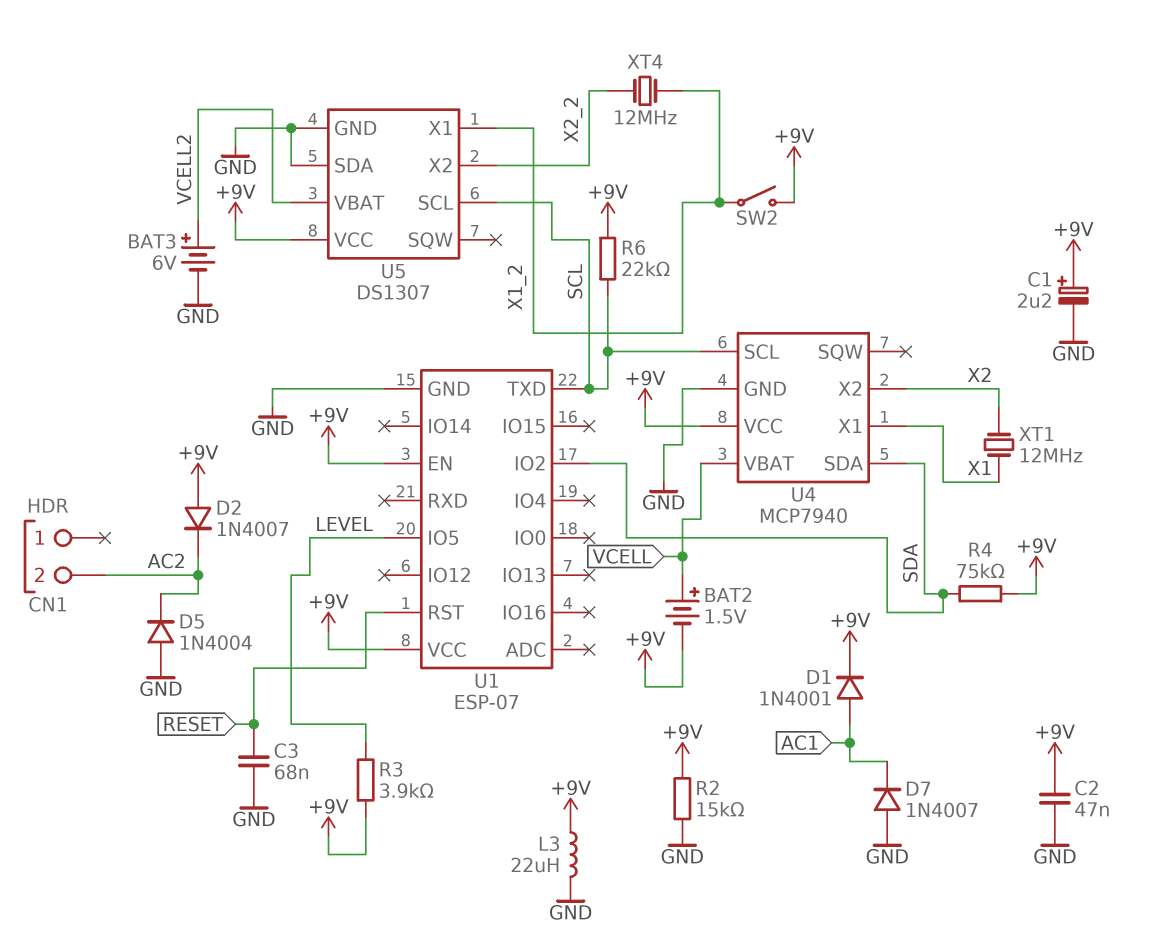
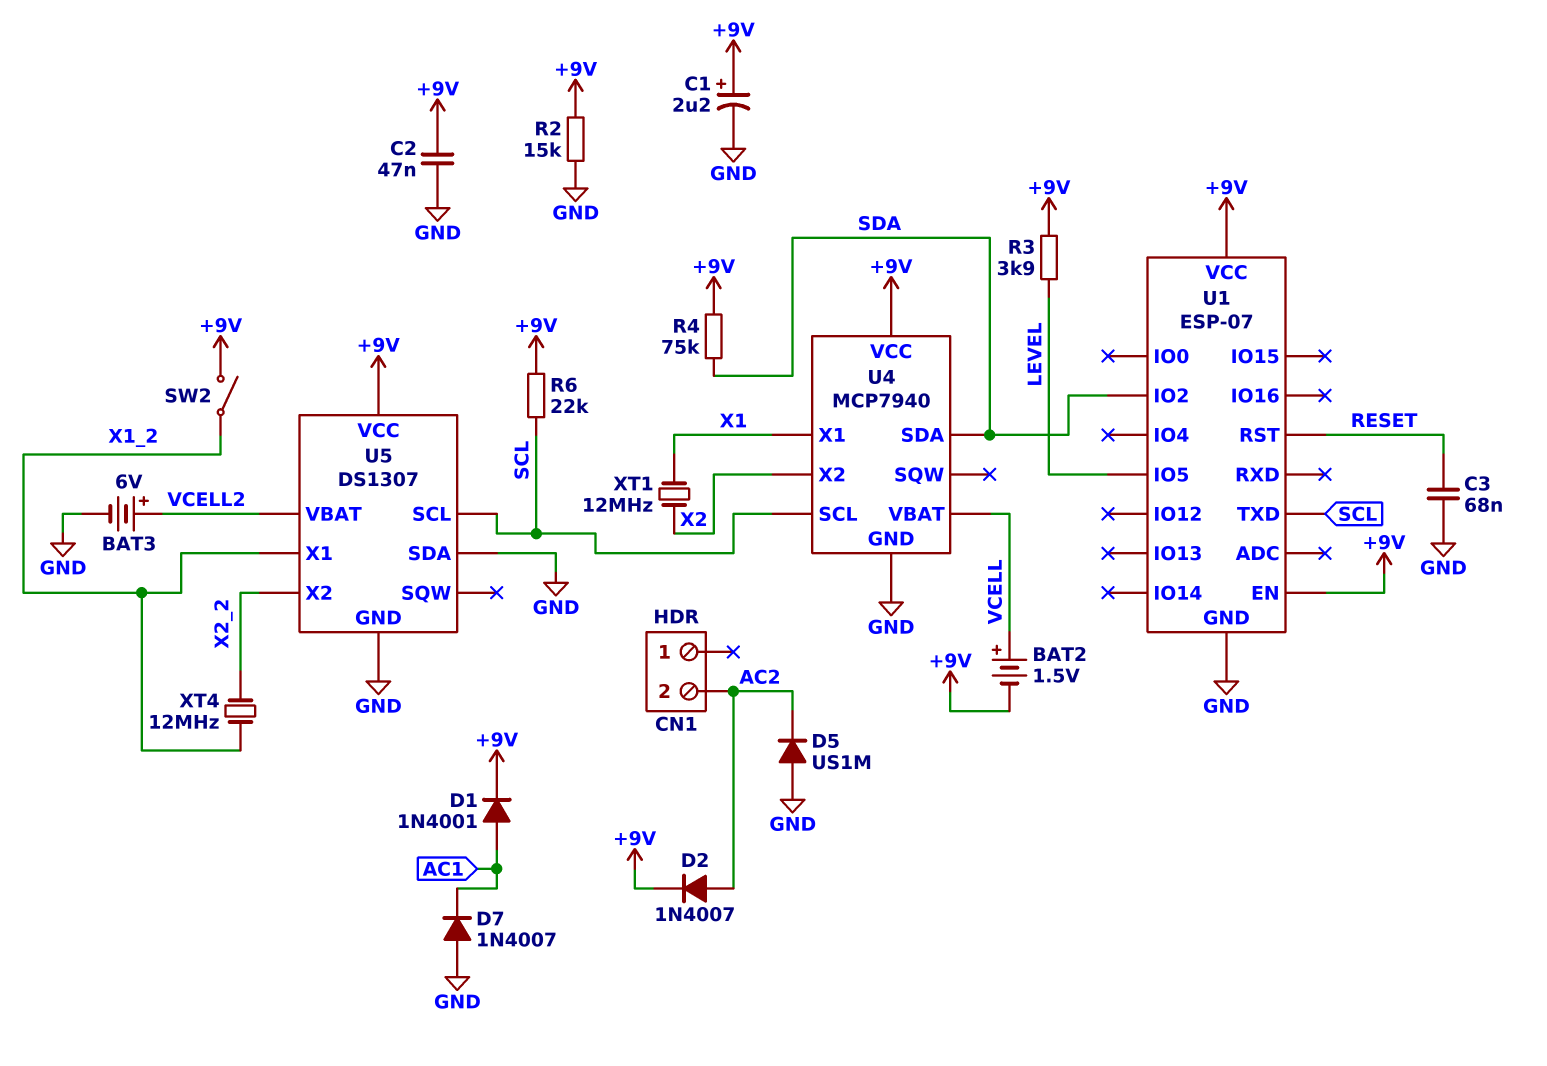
D2: diode 1N4007 (A +9V, K AC2) -> diode 1N4007 (A AC2, K +9V)
D5: diode 1N4004 (A GND, K AC2) -> diode US1M (A GND, K AC2)
L3: 22uH (+9V, GND) -> none

